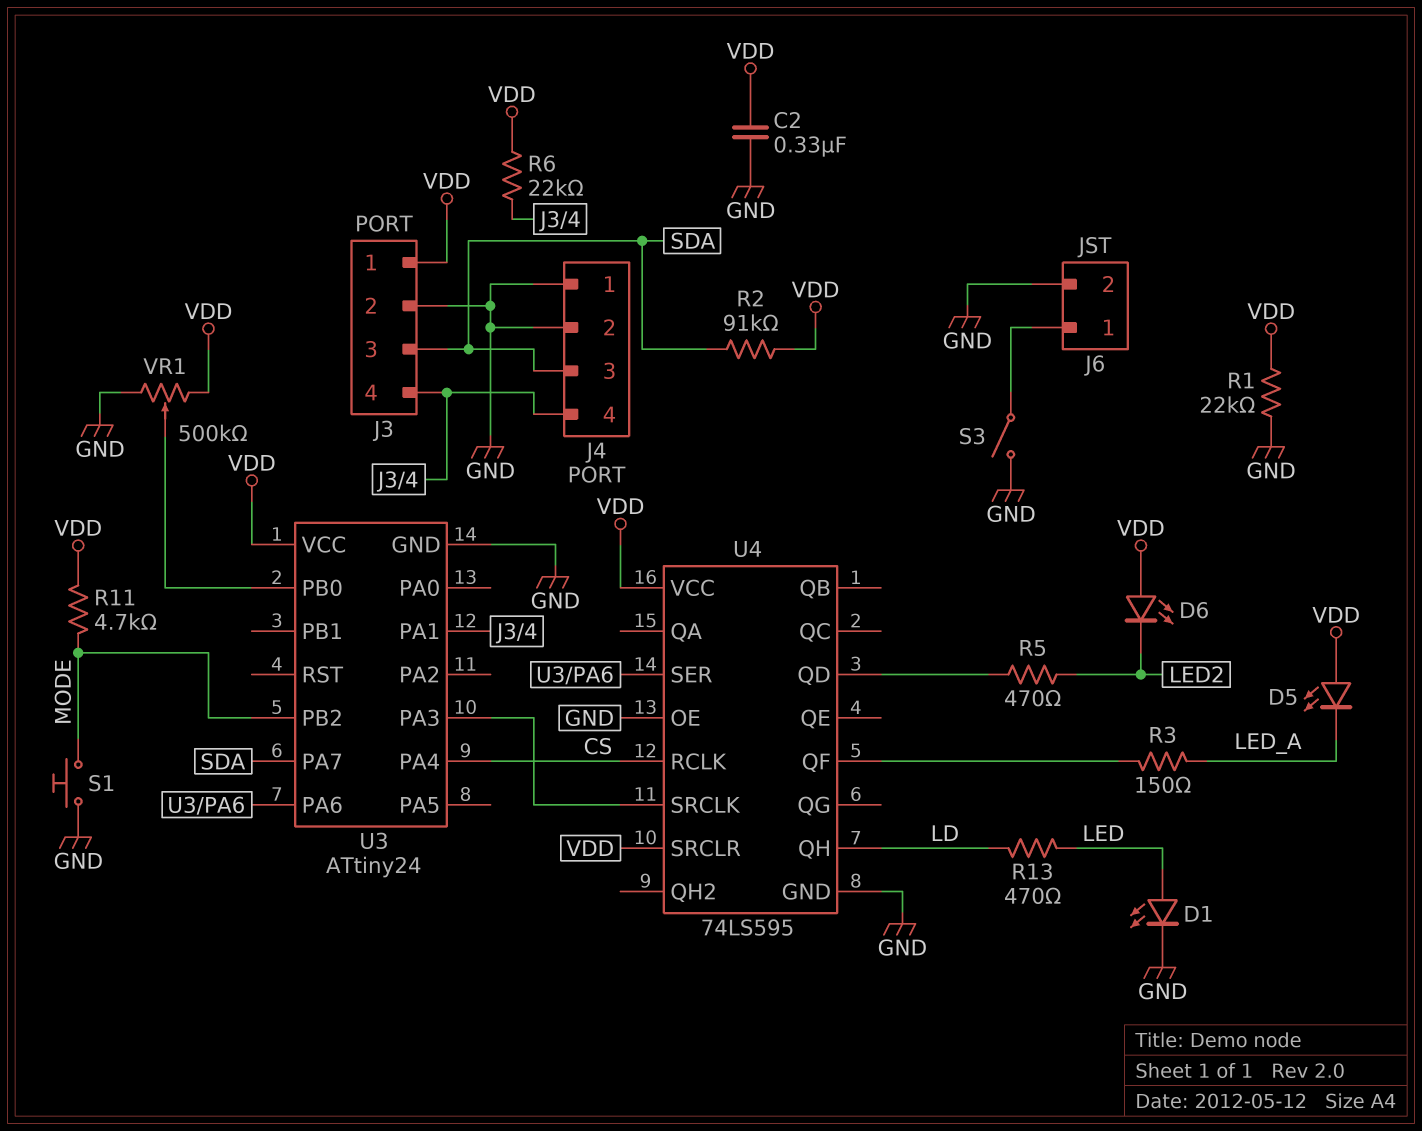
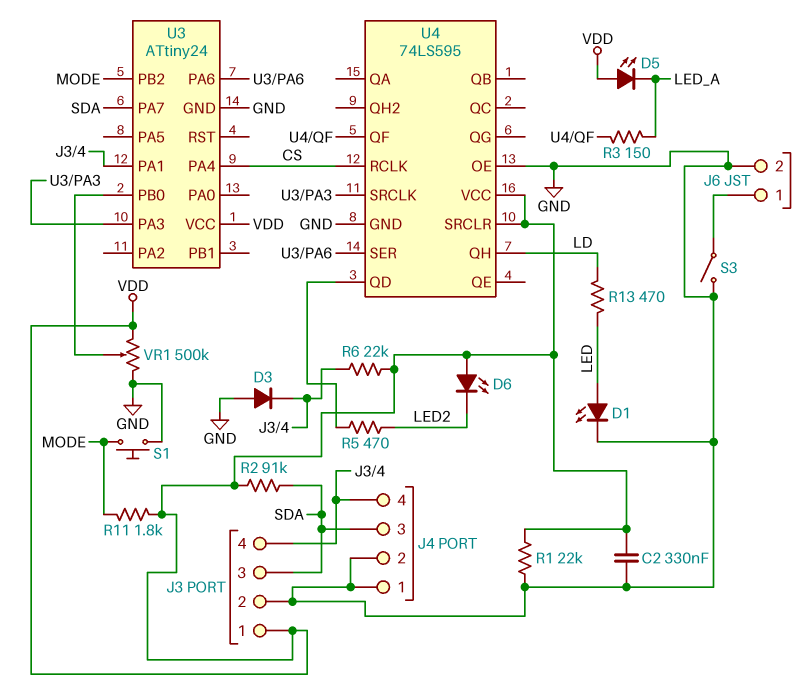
D3: none -> diode (A GND, K J3/4)
R11: 4.7k (MODE, VDD) -> 1.8k (MODE, VDD)

